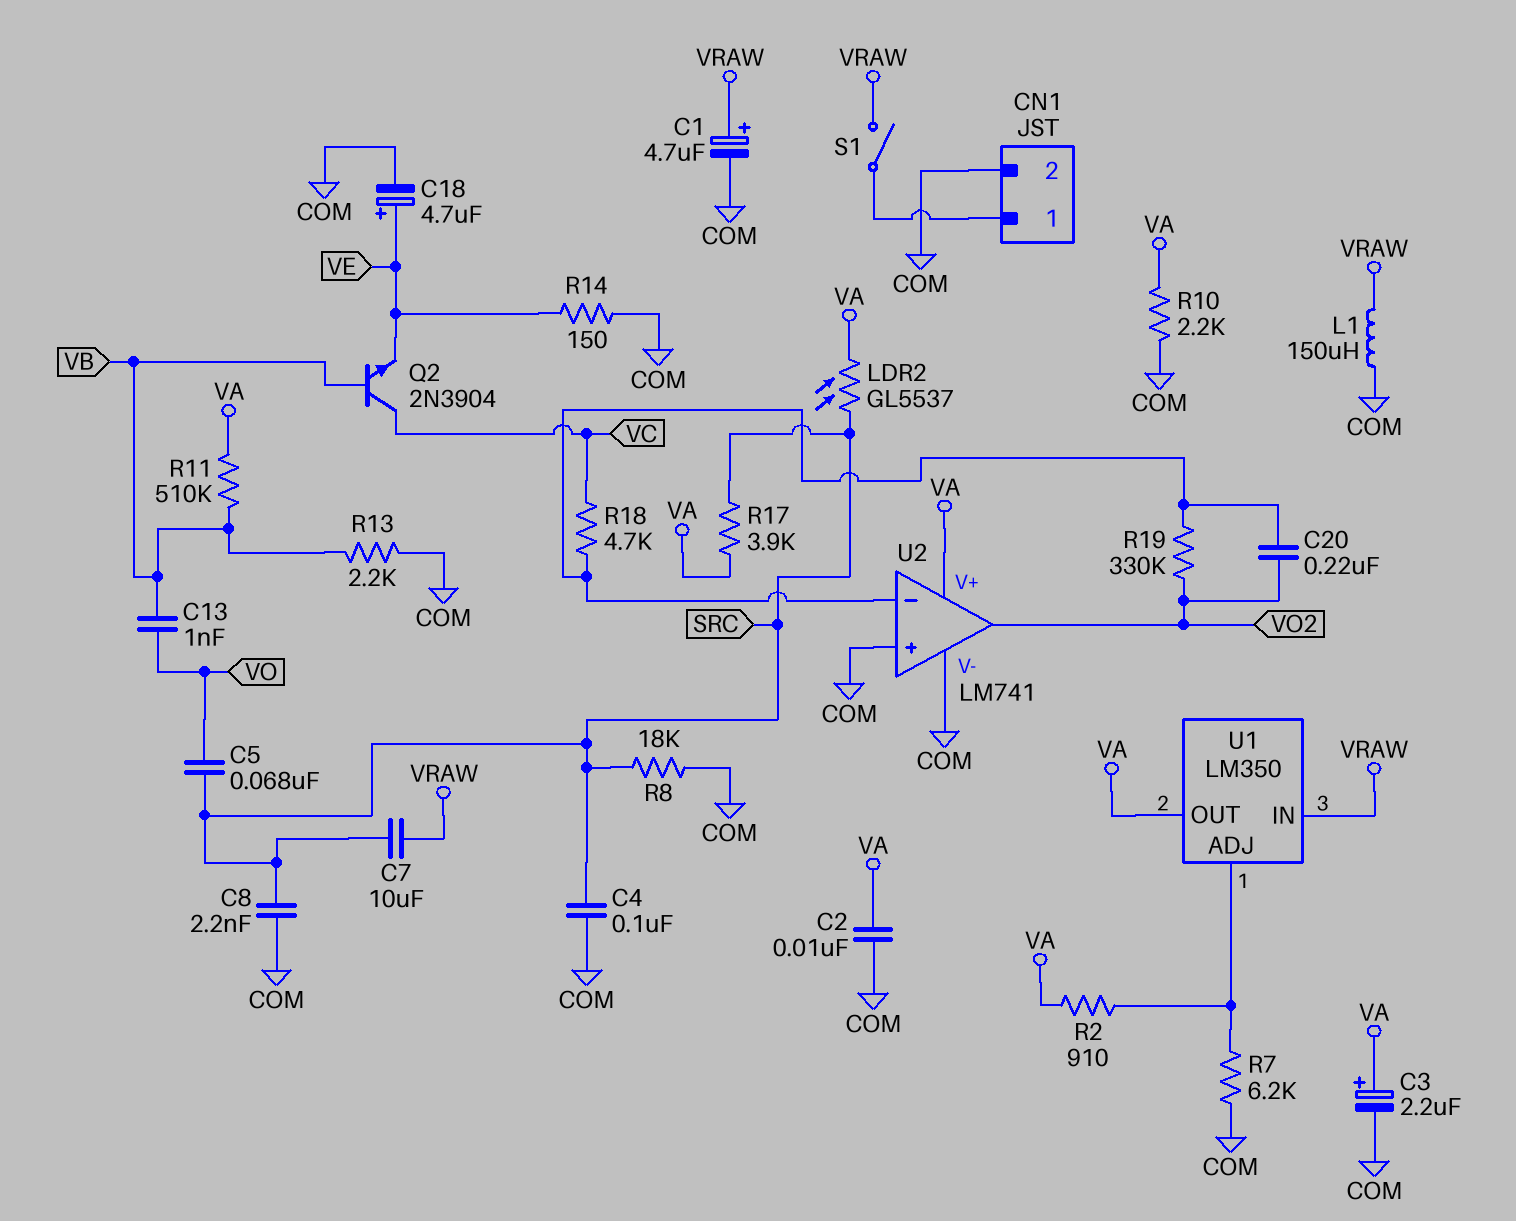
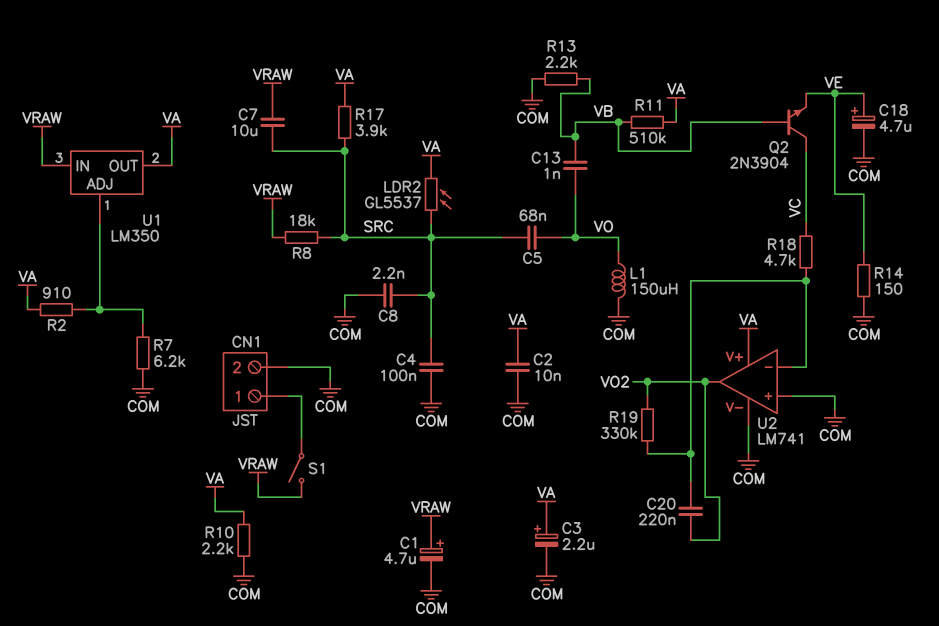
L1: 150uH (COM, VRAW) -> 150uH (COM, VO)
R8: 18k (COM, SRC) -> 18k (SRC, VRAW)

